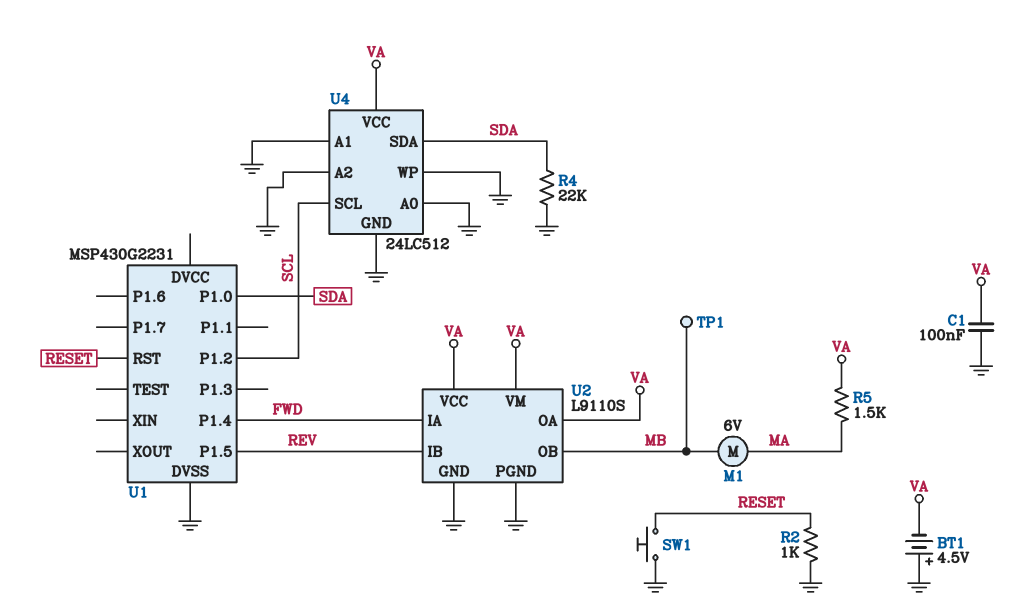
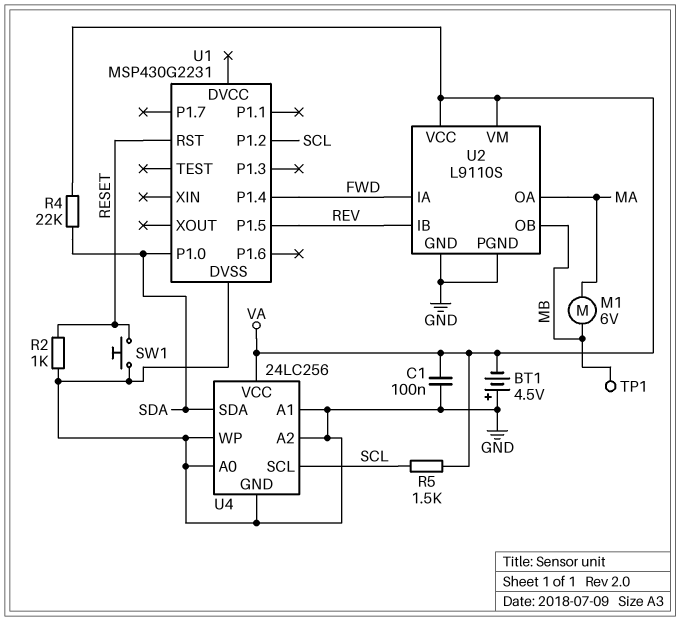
R4: 22k (GND, SDA) -> 22k (SDA, VA)
R5: 1.5k (MA, VA) -> 1.5k (SCL, VA)
U2 pin OA: VA -> MA
U4: 24LC512 -> 24LC256

